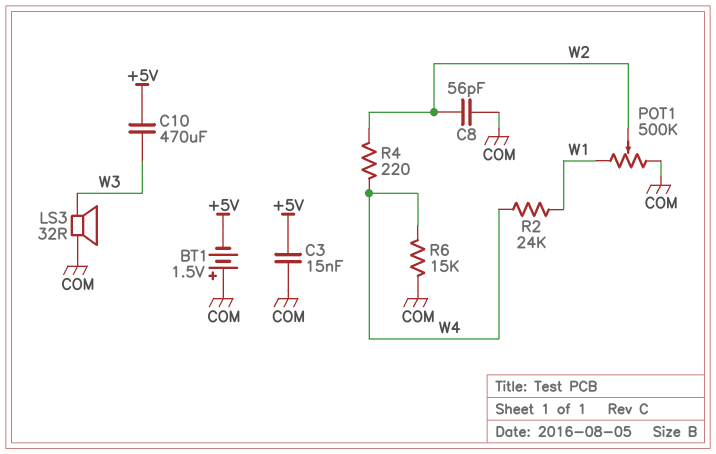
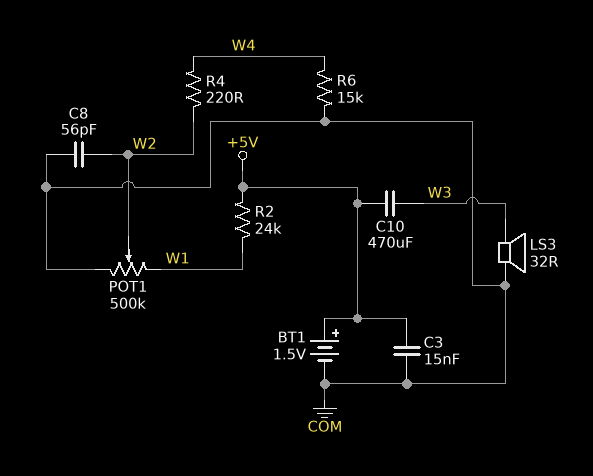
BT1: 1.5V (plus COM, minus +5V) -> 1.5V (plus +5V, minus COM)
R2: 24k (W1, W4) -> 24k (+5V, W1)

